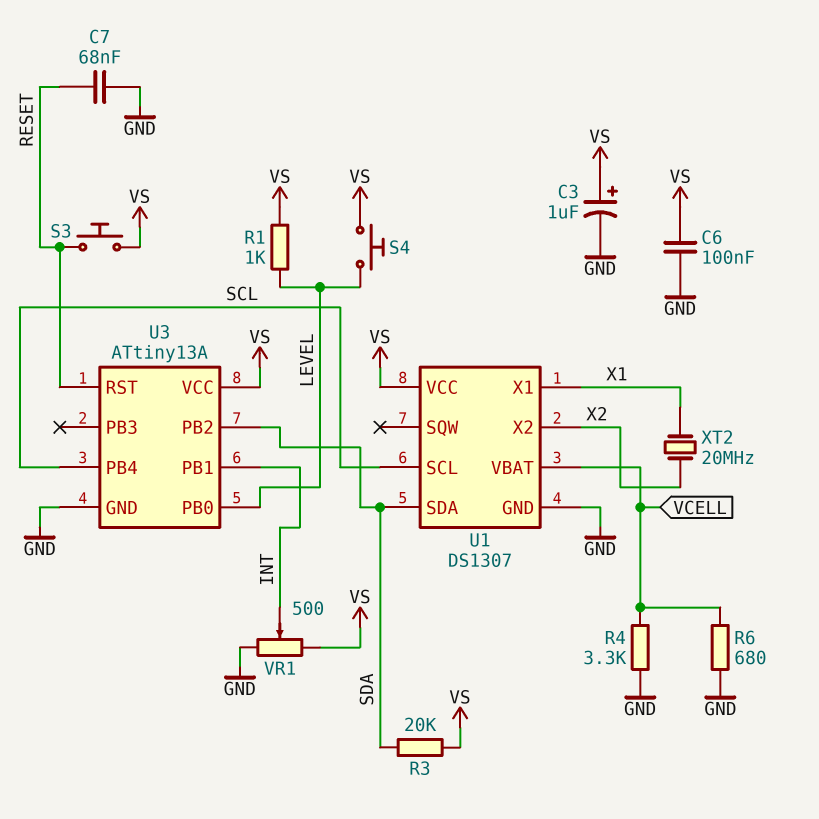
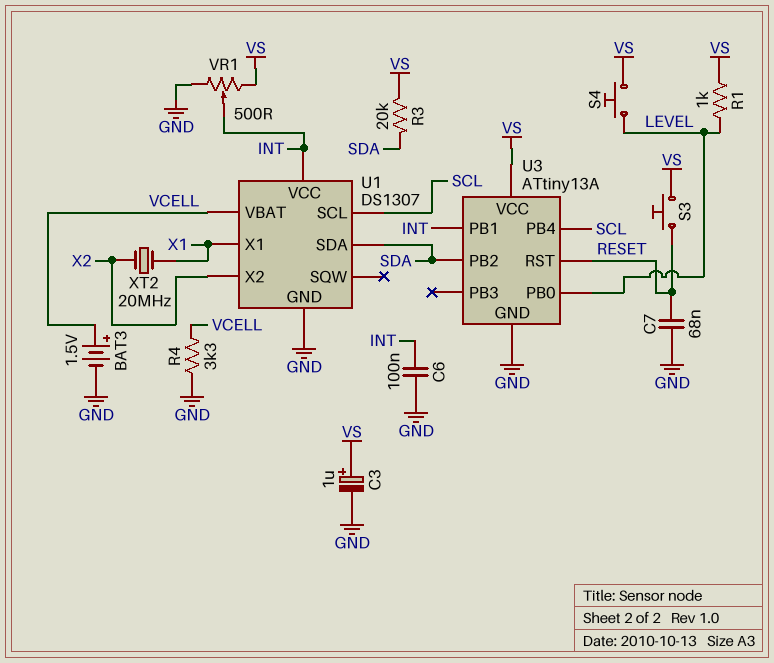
BAT3: none -> 1.5V (plus VCELL, minus GND)
C6: 100nF (GND, VS) -> 100nF (GND, INT)
R6: 680 (GND, VCELL) -> none
U1 pin VCC: VS -> INT

